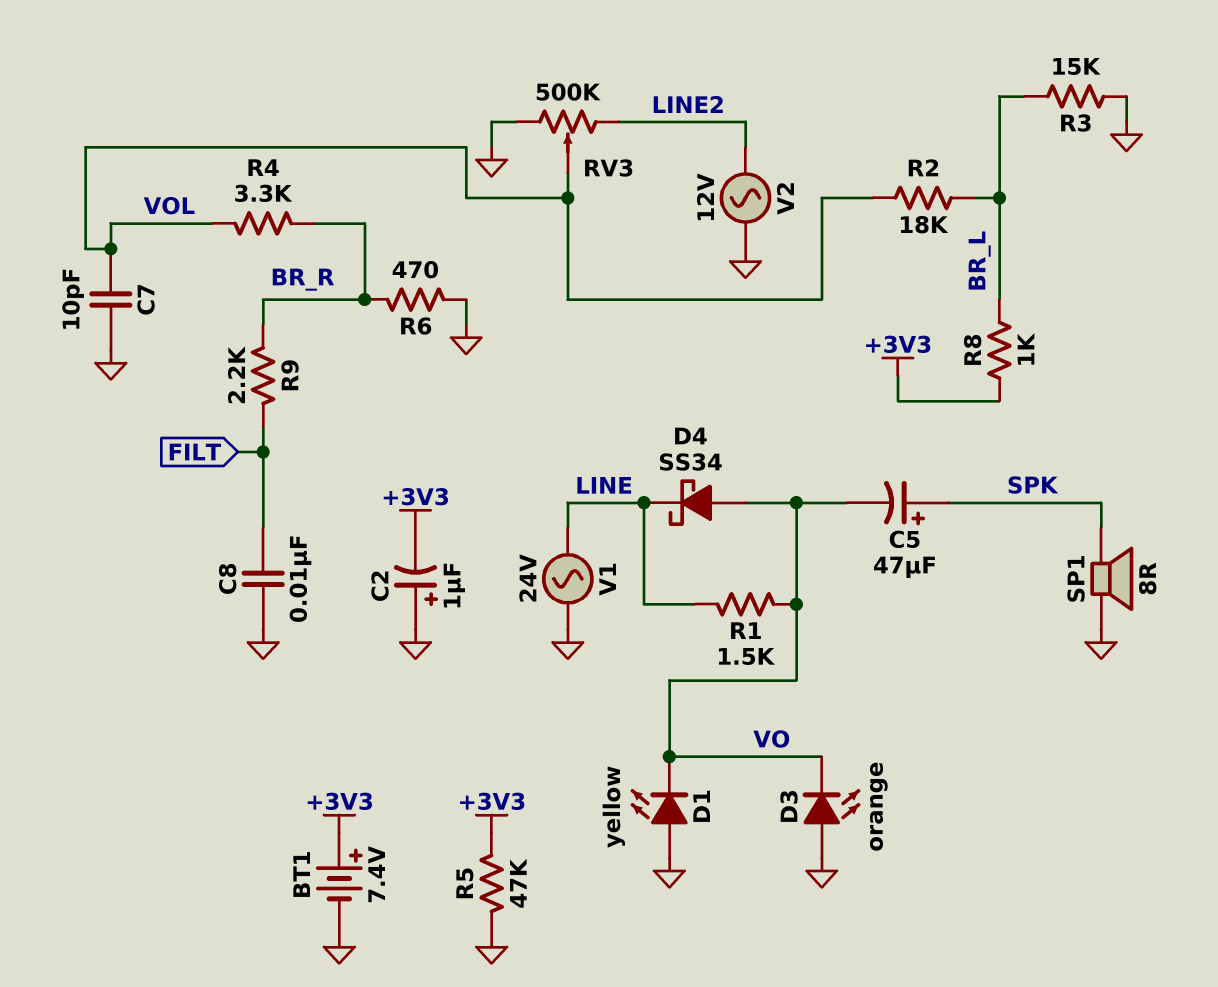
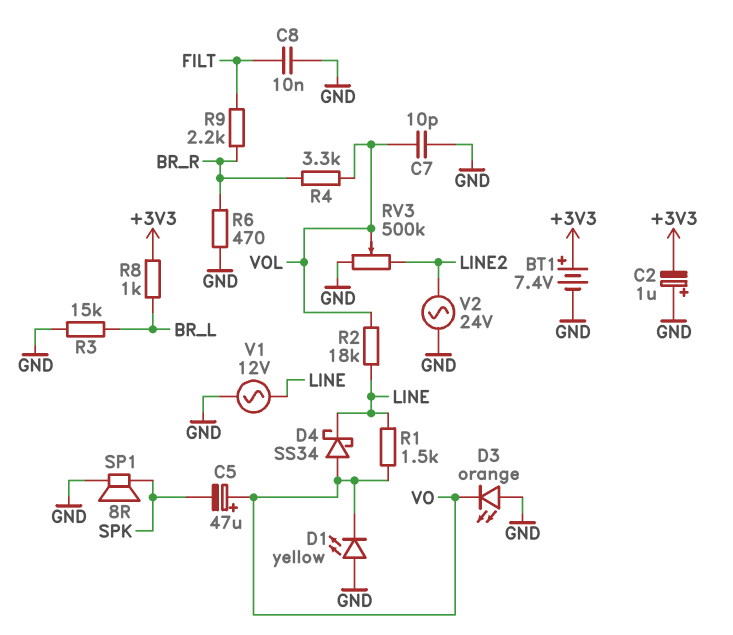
C5: 47uF (plus SPK, minus VO) -> 47uF (plus VO, minus SPK)
R2: 18k (BR_L, VOL) -> 18k (LINE, VOL)
R5: 47k (+3V3, GND) -> none
V1: AC 24V (GND, LINE) -> AC 12V (GND, LINE)
V2: AC 12V (GND, LINE2) -> AC 24V (GND, LINE2)

